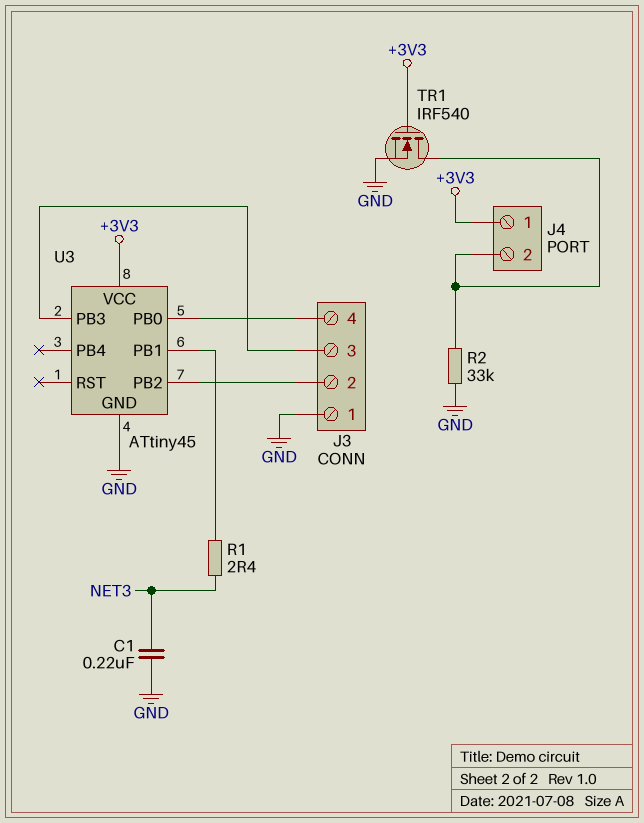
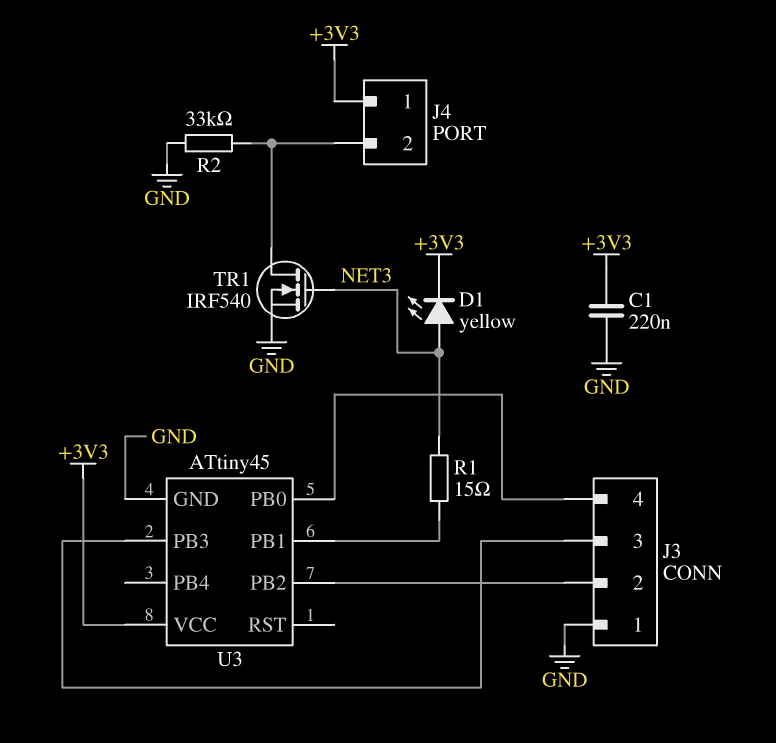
C1: 220nF (GND, NET3) -> 220nF (+3V3, GND)
D1: none -> LED yellow (A NET3, K +3V3)
R1: 2.4 (NET3, U3/PB1) -> 15 (NET3, U3/PB1)
TR1: NMOS IRF540 (G +3V3, D J4/2, S GND) -> NMOS IRF540 (G NET3, D J4/2, S GND)

